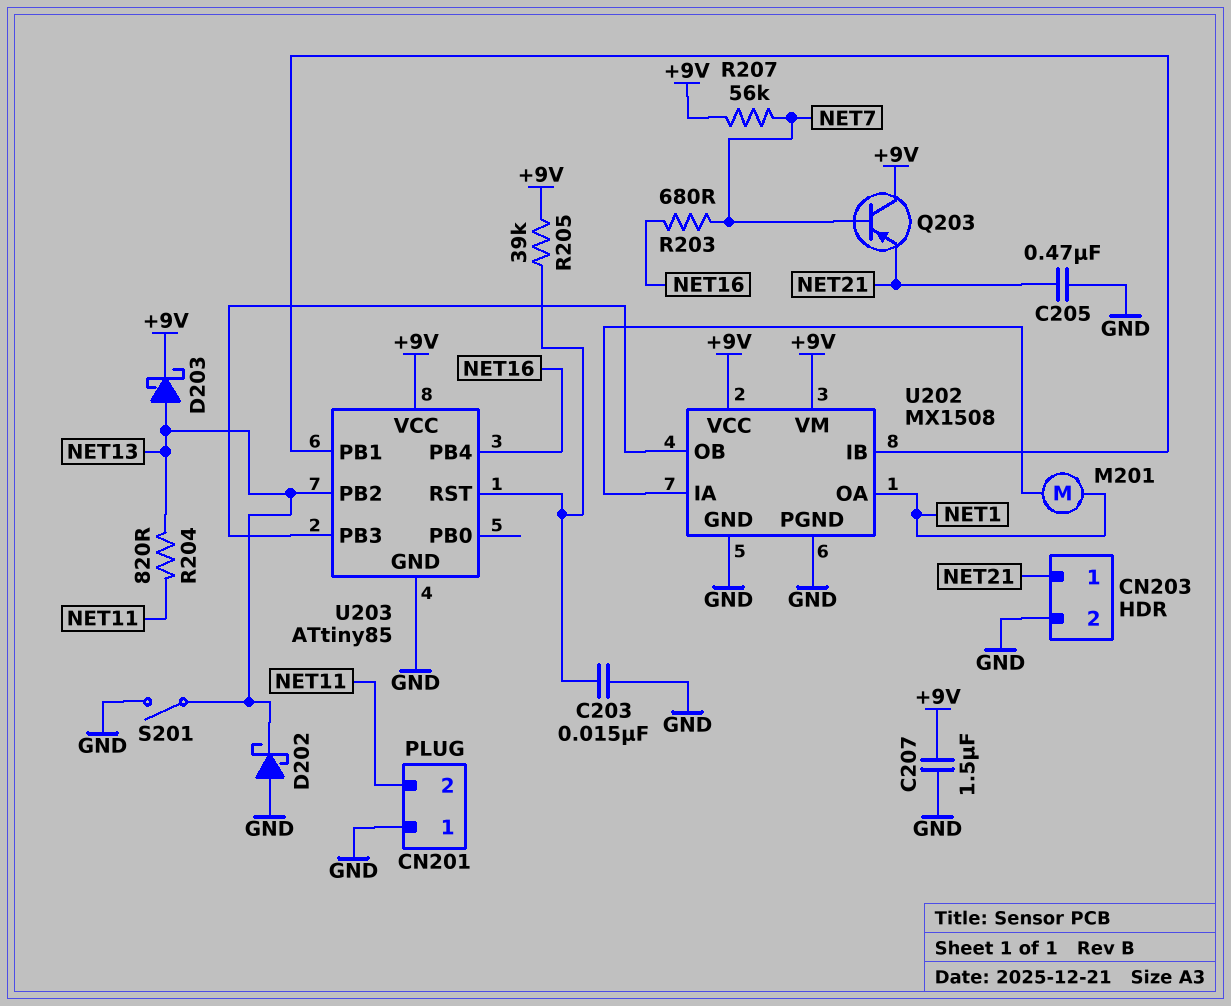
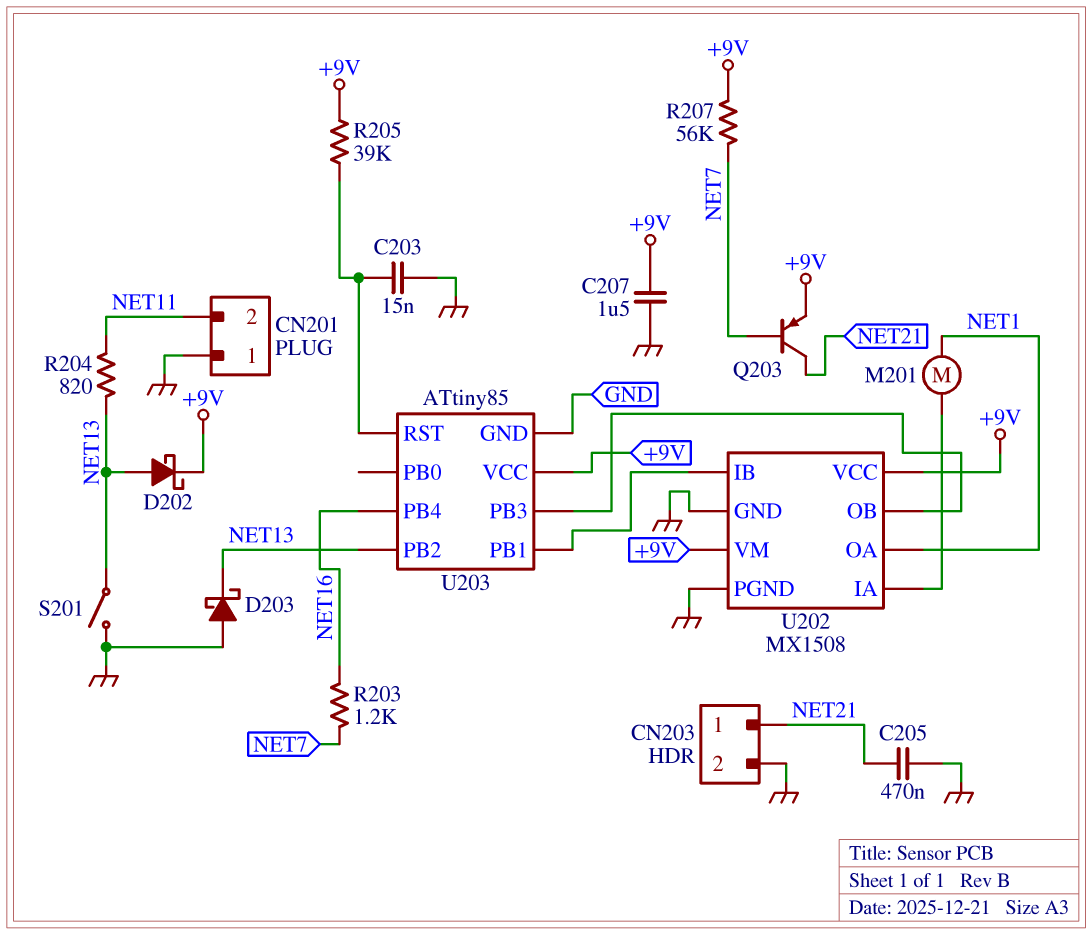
D202: schottky (A GND, K NET13) -> schottky (A NET13, K +9V)
D203: schottky (A NET13, K +9V) -> schottky (A GND, K NET13)
Q203: PNP (B NET7, C +9V, E NET21) -> PNP (B NET7, C NET21, E +9V)
R203: 680 (NET7, NET16) -> 1.2k (NET7, NET16)

